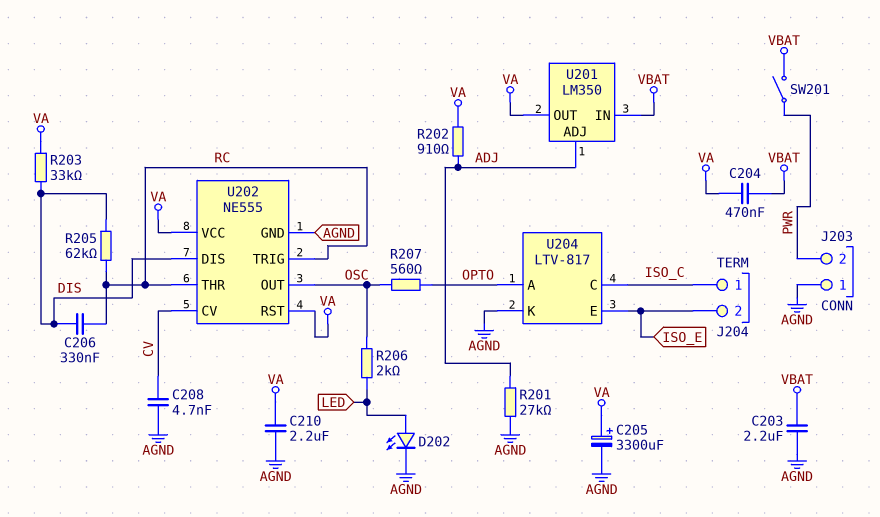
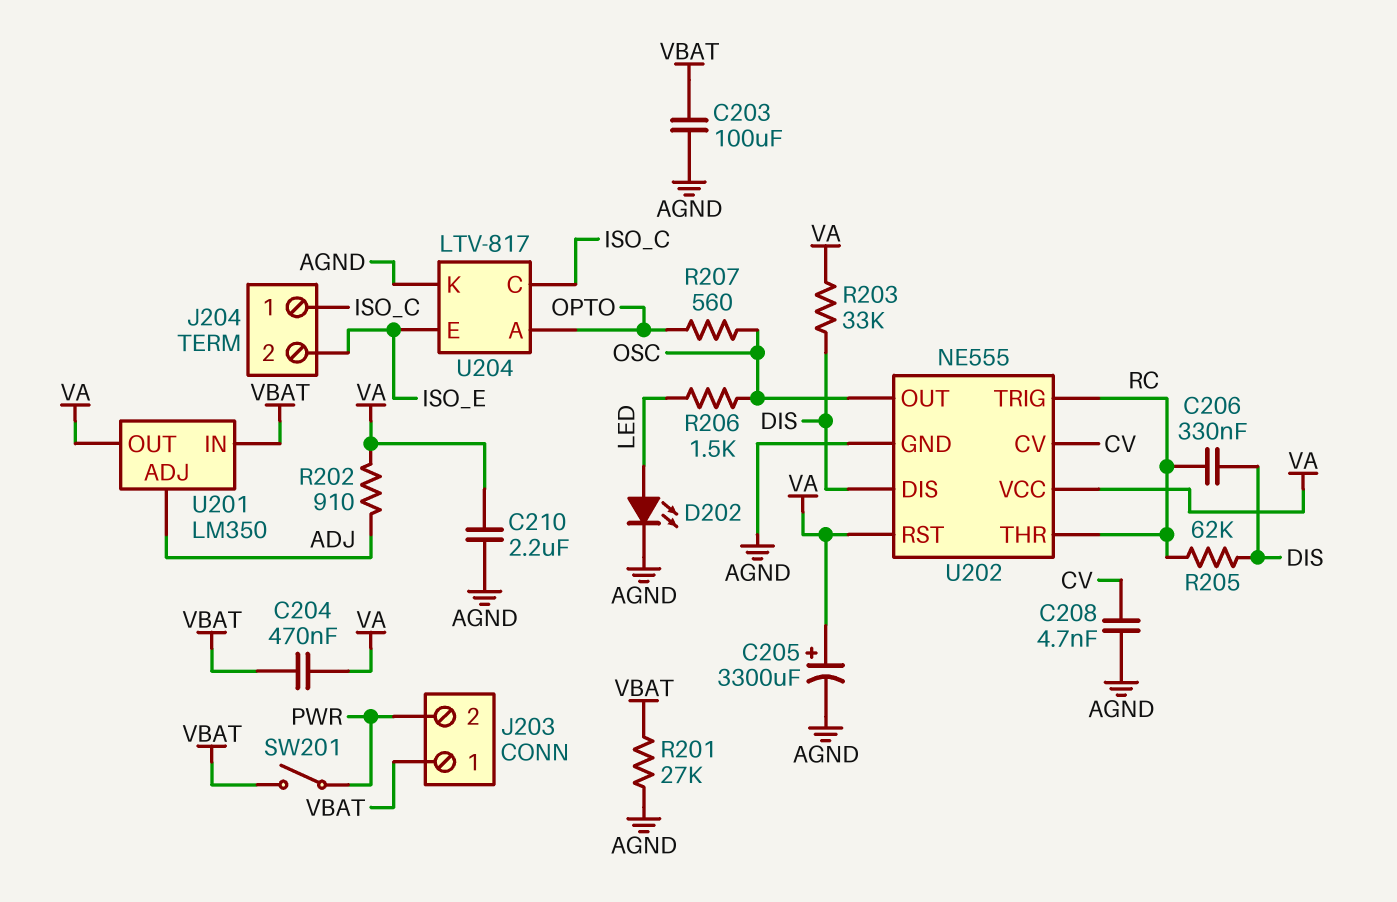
C203: 2.2uF (AGND, VBAT) -> 100uF (AGND, VBAT)
J203 pin 1: AGND -> VBAT
R201: 27k (ADJ, AGND) -> 27k (AGND, VBAT)
R206: 2k (LED, OSC) -> 1.5k (LED, OSC)

